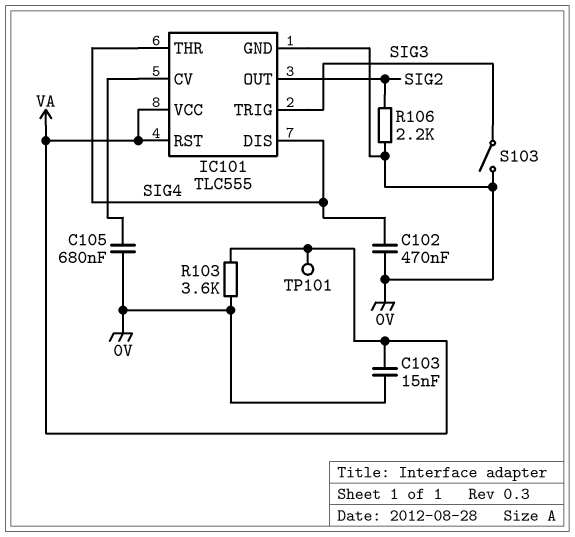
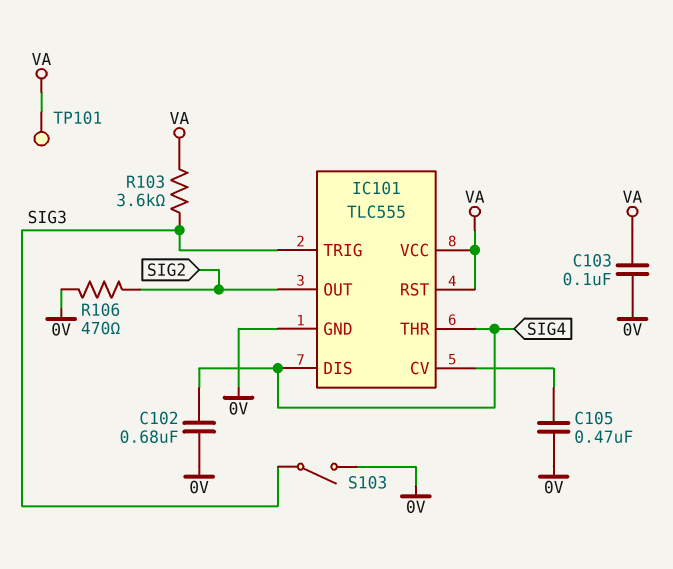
C102: 470nF (0V, SIG4) -> 680nF (0V, SIG4)
C103: 15nF (0V, VA) -> 100nF (0V, VA)
C105: 680nF (0V, IC101/CV) -> 470nF (0V, IC101/CV)
R103: 3.6k (0V, VA) -> 3.6k (SIG3, VA)
R106: 2.2k (0V, SIG2) -> 470 (0V, SIG2)

